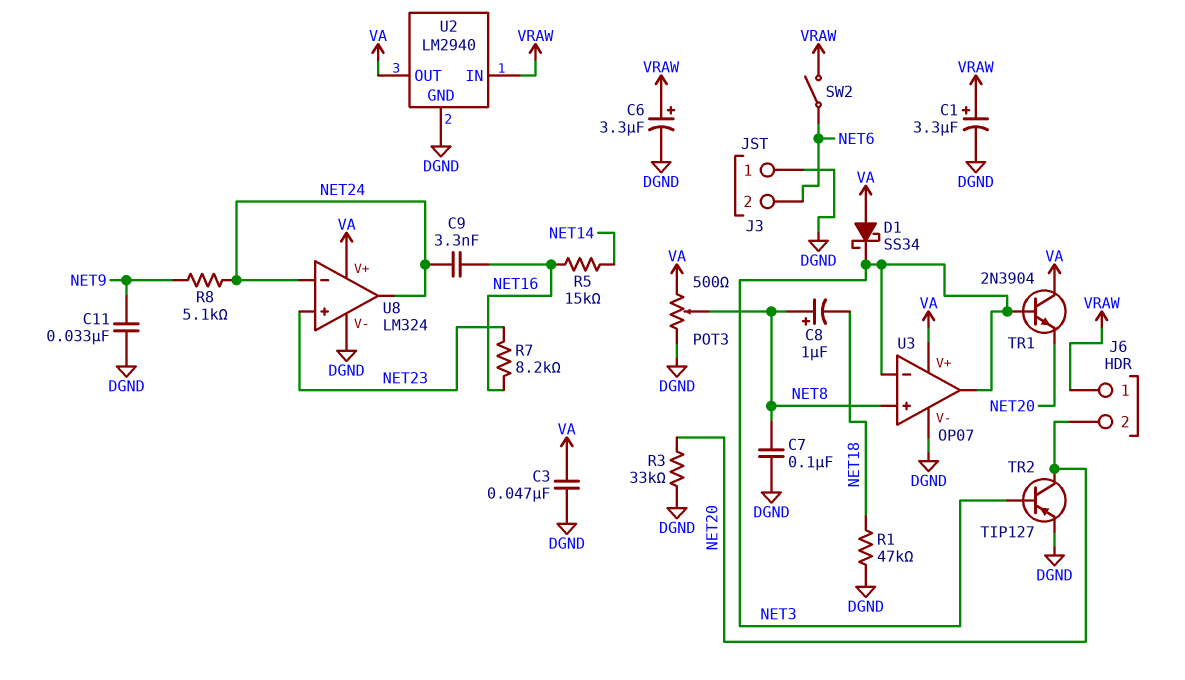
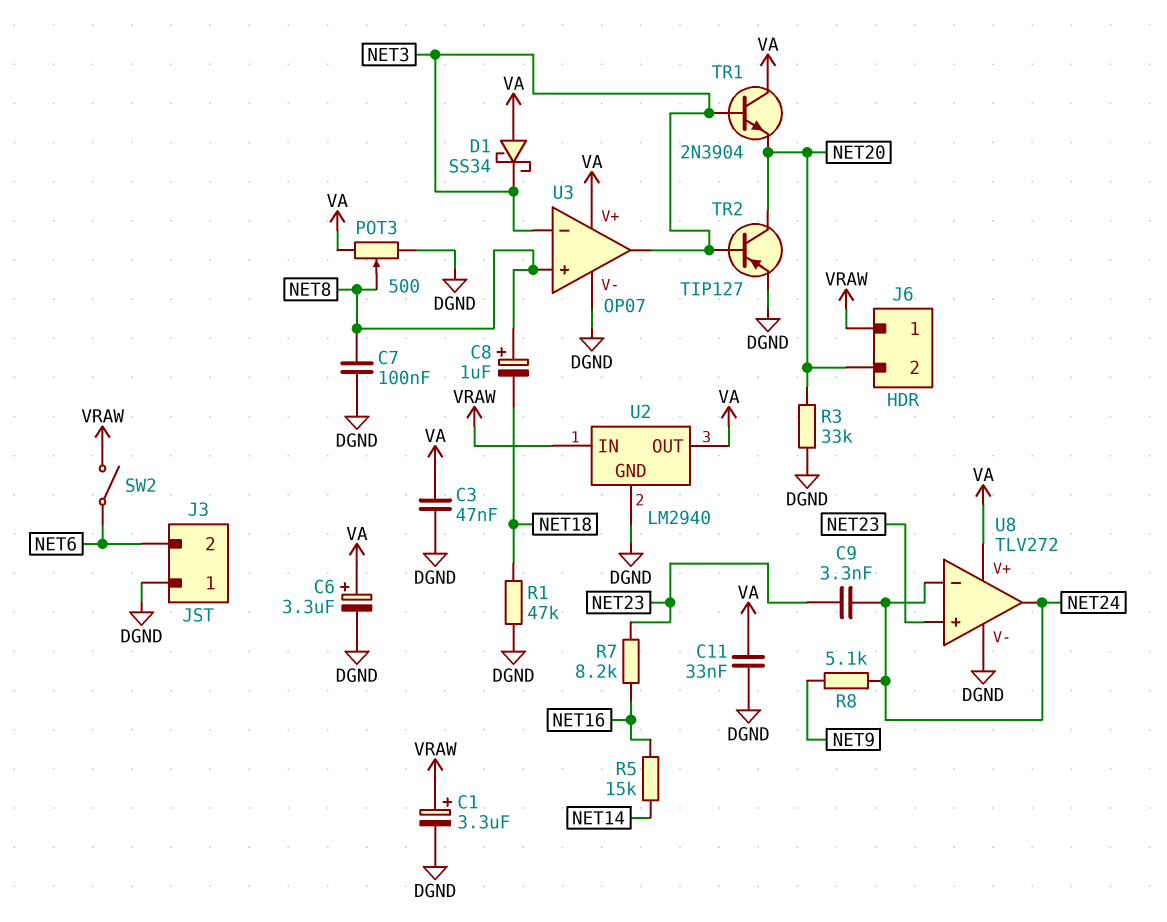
C6: 3.3uF (plus VRAW, minus DGND) -> 3.3uF (plus VA, minus DGND)
C9: 3.3nF (NET16, NET24) -> 3.3nF (NET23, NET24)
C11: 33nF (DGND, NET9) -> 33nF (DGND, VA)
U8: LM324 -> TLV272

